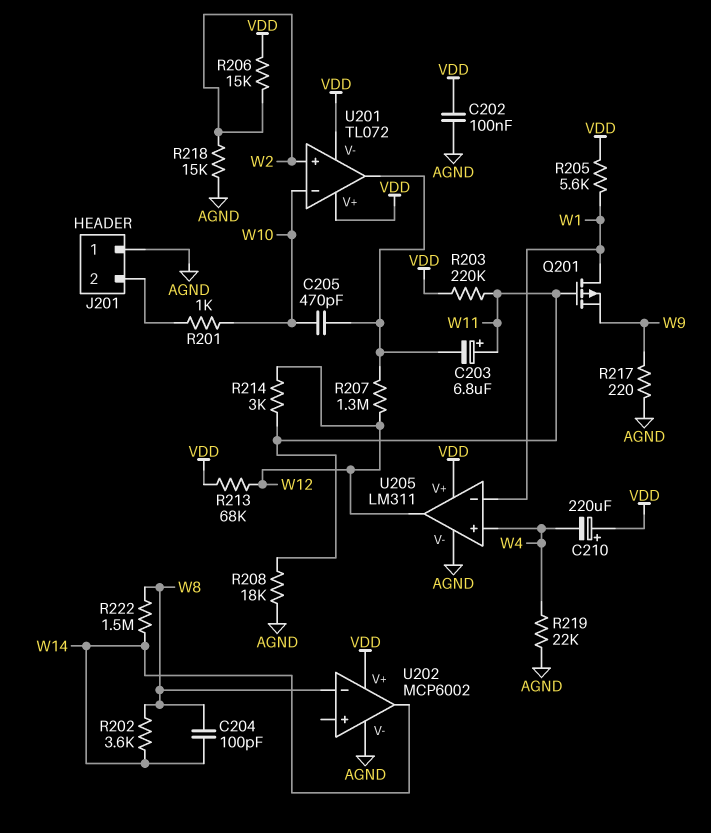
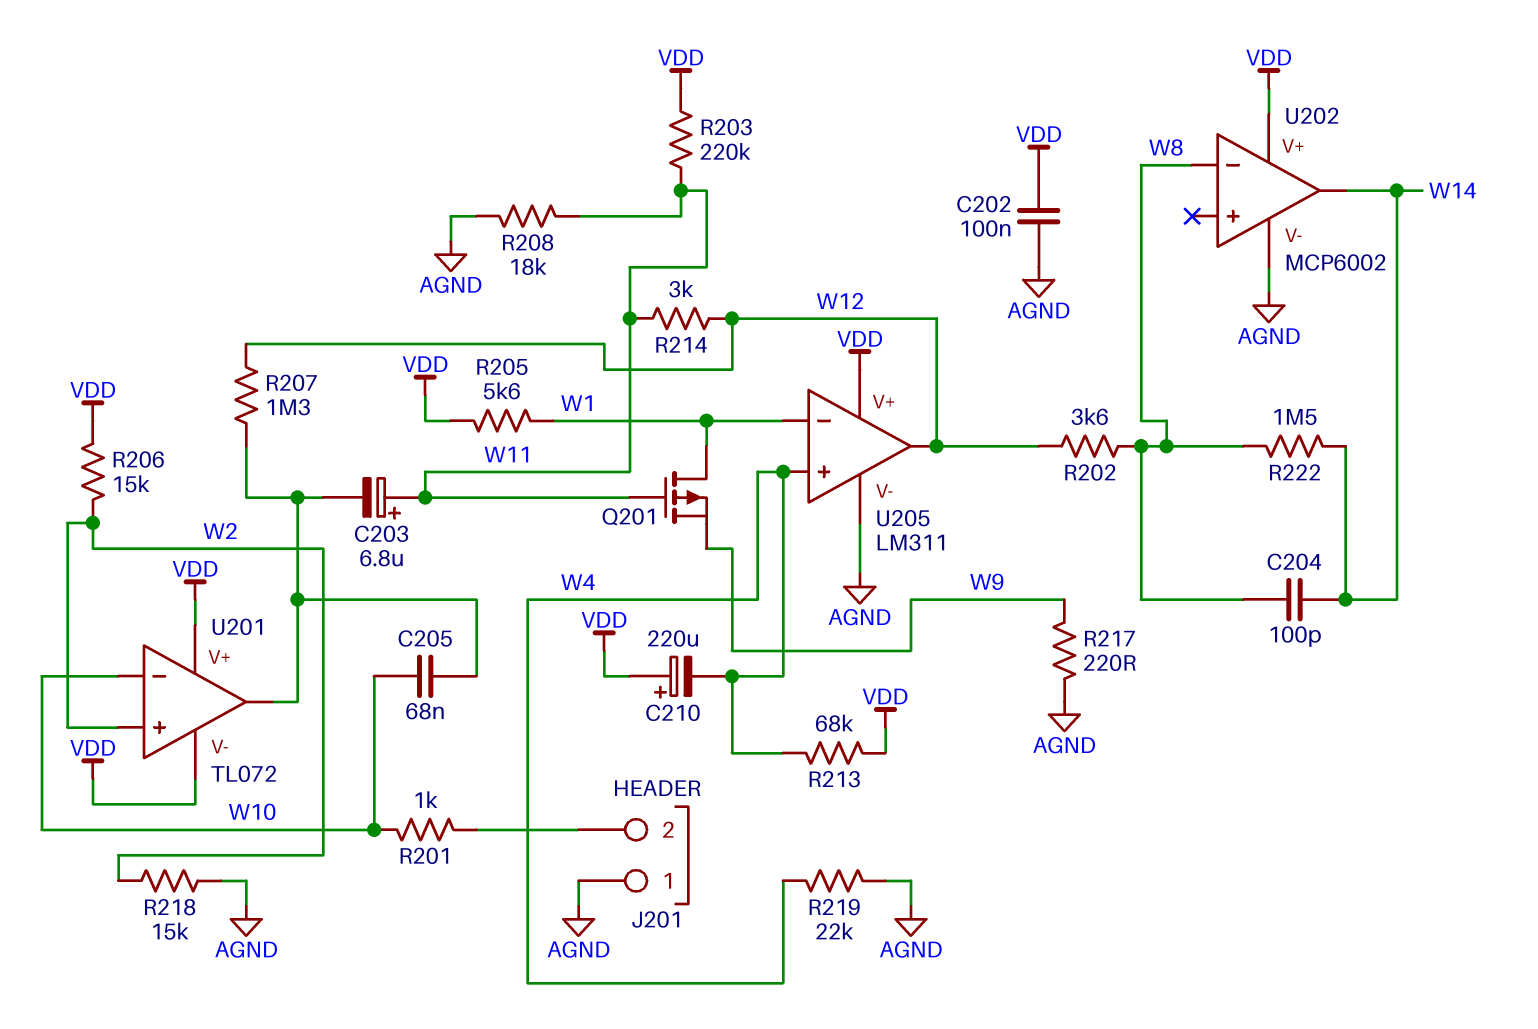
C205: 470pF (U201/out, W10) -> 68nF (U201/out, W10)
R202: 3.6k (W8, W14) -> 3.6k (W8, W12)
R213: 68k (VDD, W12) -> 68k (VDD, W4)

